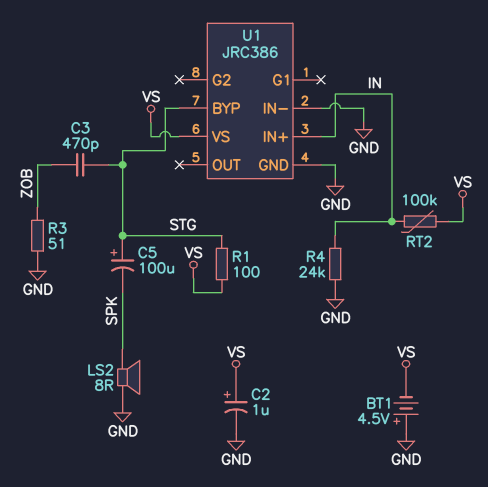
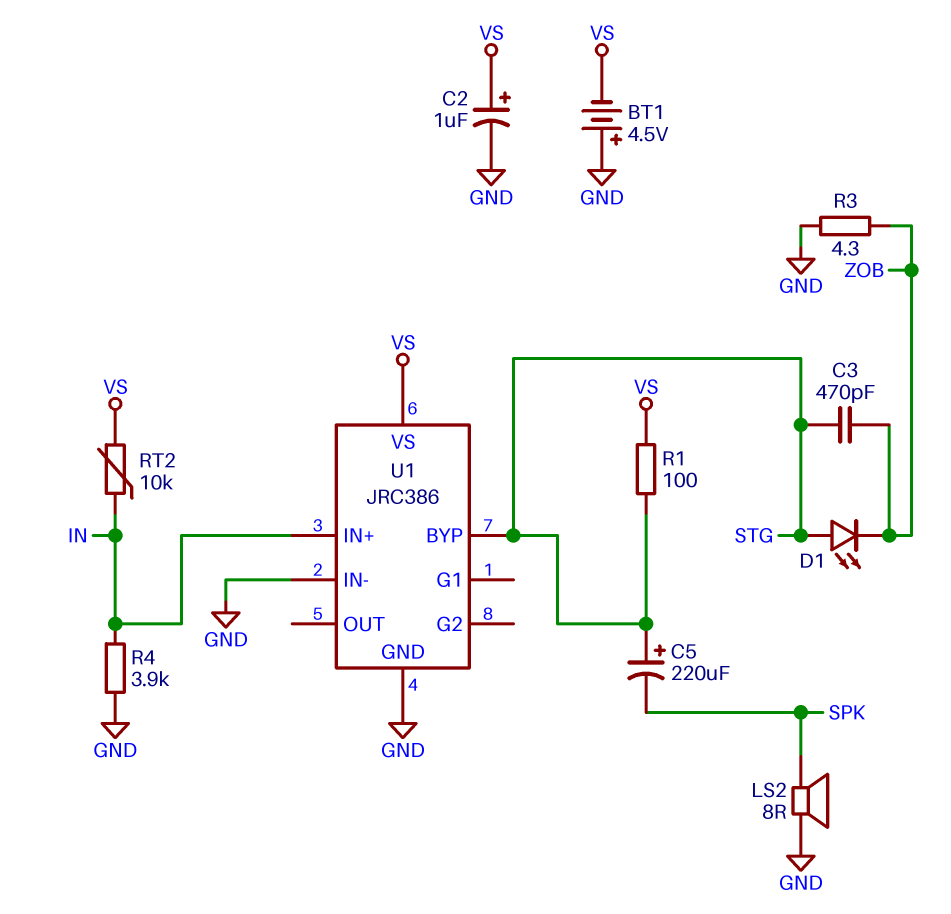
C5: 100uF (plus STG, minus SPK) -> 220uF (plus STG, minus SPK)
D1: none -> LED (A STG, K ZOB)
R3: 51 (GND, ZOB) -> 4.3 (GND, ZOB)
R4: 24k (GND, IN) -> 3.9k (GND, IN)
RT2: 100k (IN, VS) -> 10k (IN, VS)

